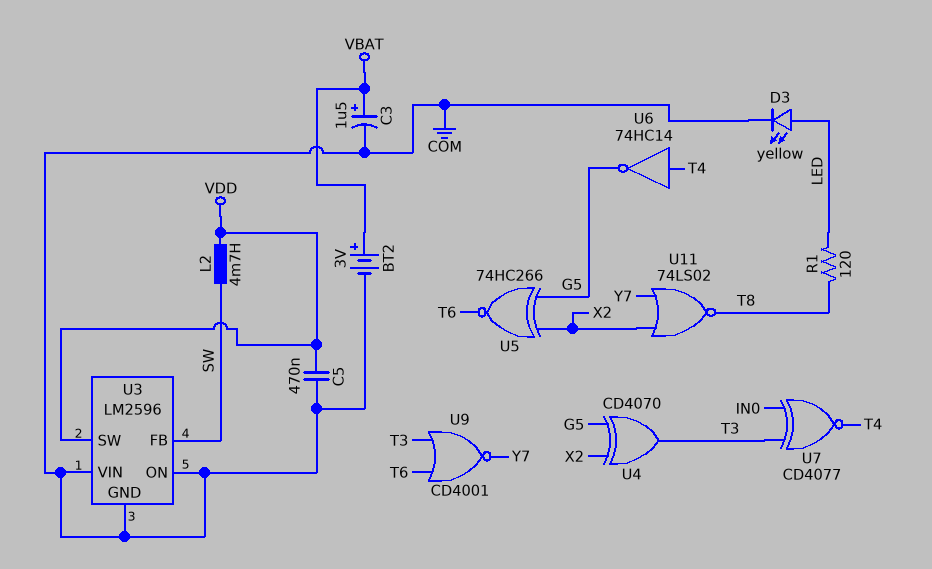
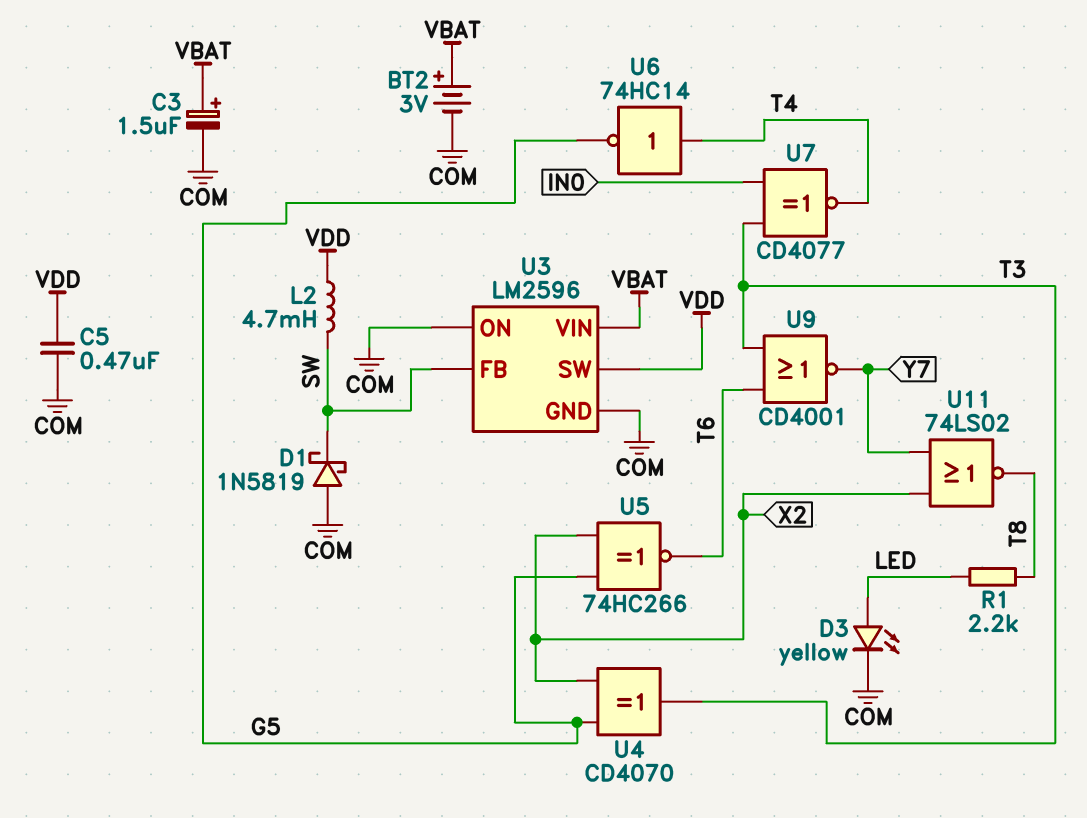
D1: none -> schottky 1N5819 (A COM, K SW)
R1: 120 (LED, T8) -> 2.2k (LED, T8)
U3 pin VIN: COM -> VBAT

